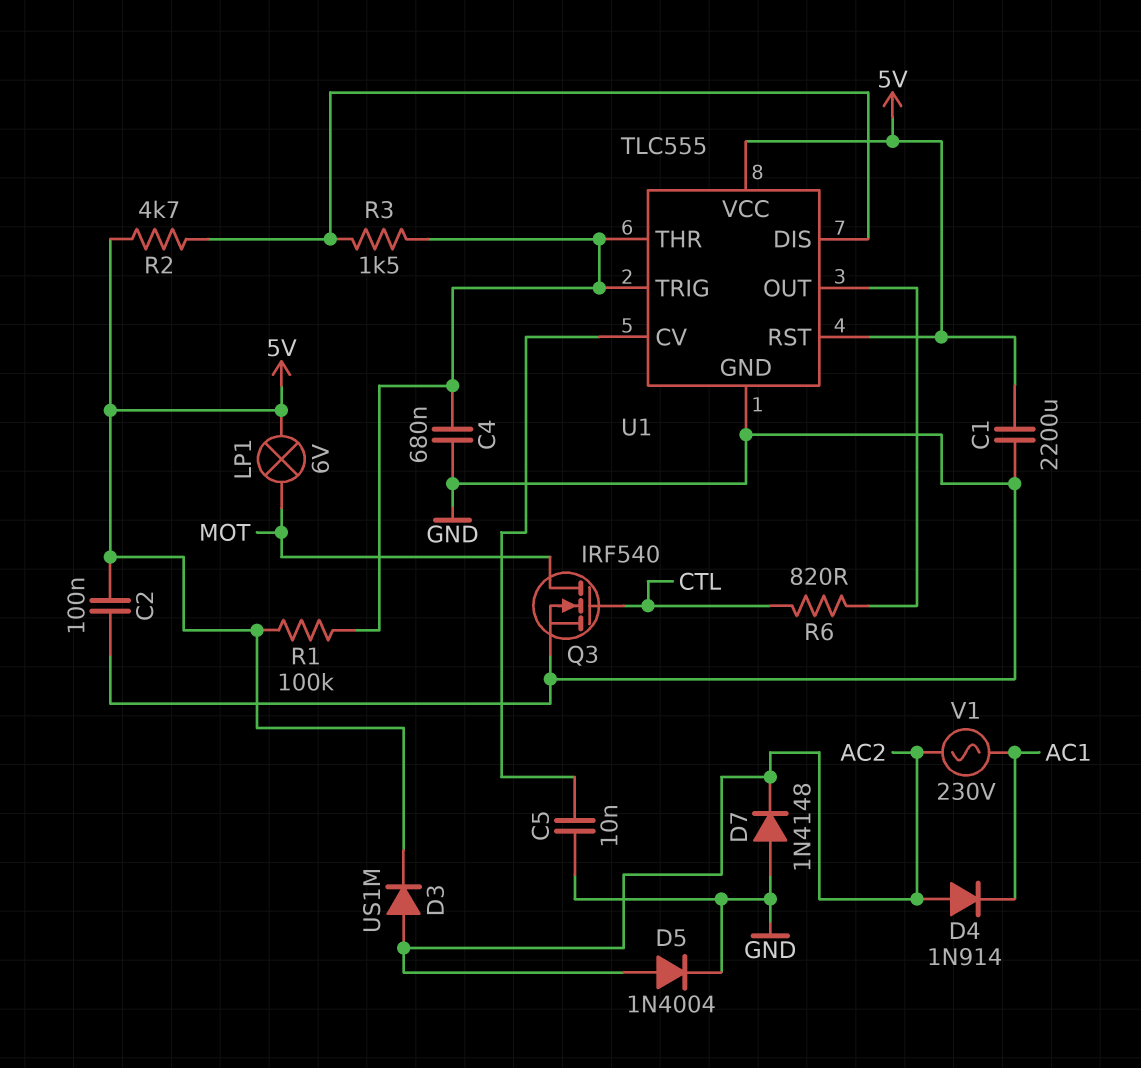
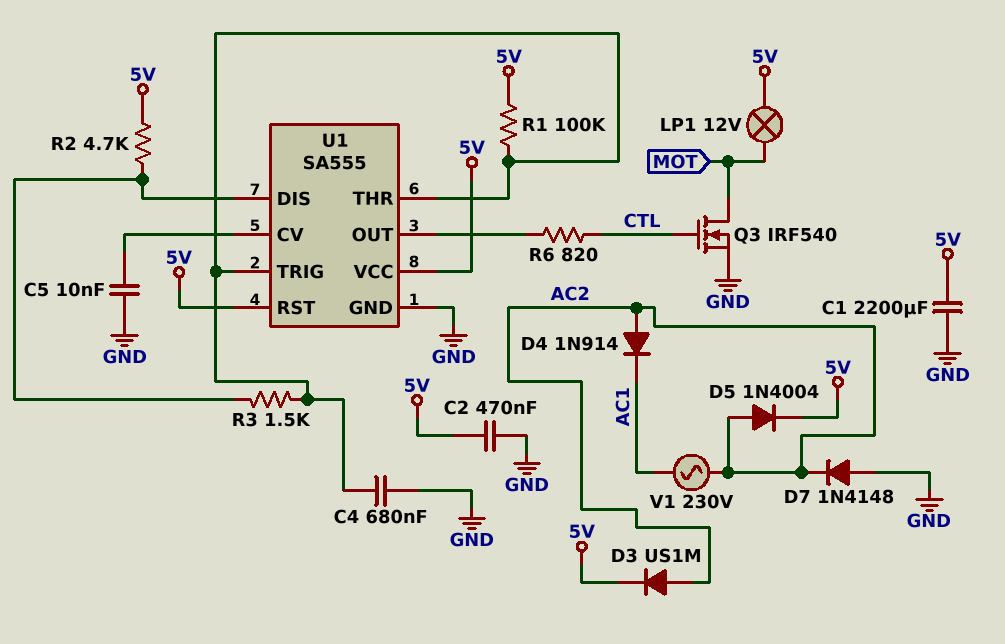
C2: 100nF (5V, GND) -> 470nF (5V, GND)
D5: diode 1N4004 (A AC2, K GND) -> diode 1N4004 (A AC2, K 5V)
LP1: lamp 6V (5V, MOT) -> lamp 12V (5V, MOT)
U1: TLC555 -> SA555

